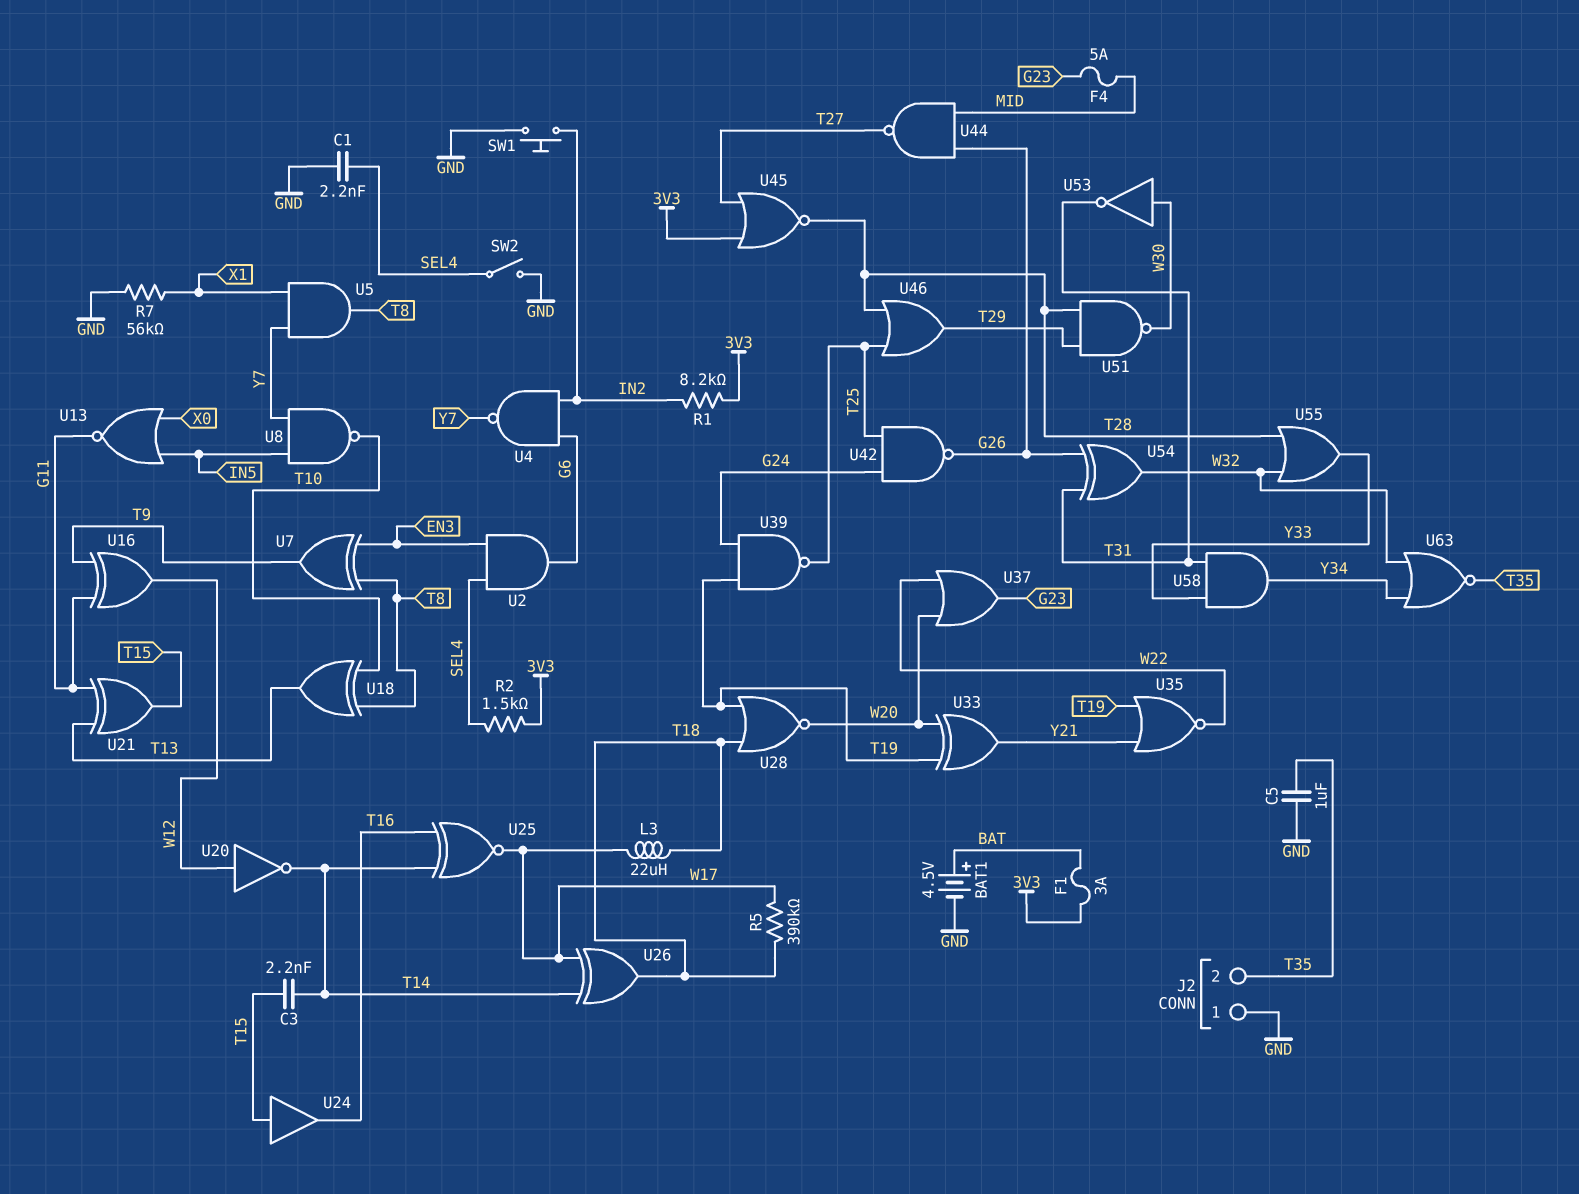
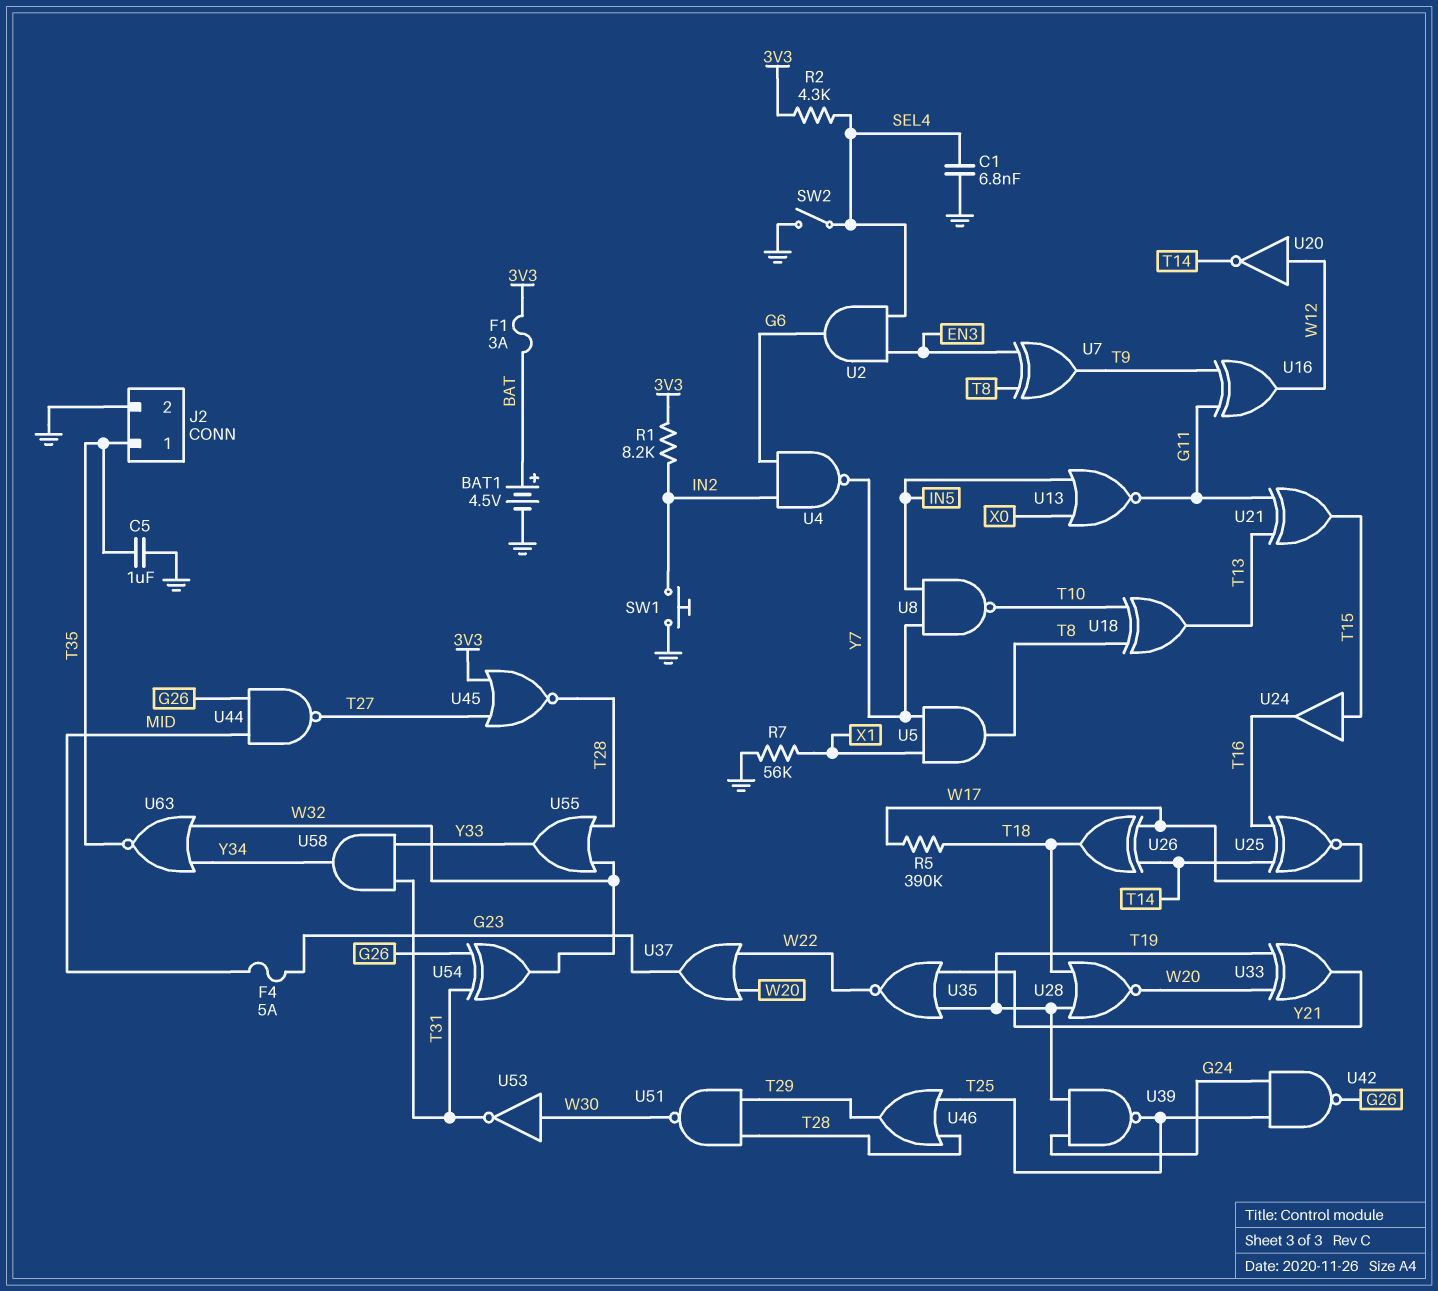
C1: 2.2nF (GND, SEL4) -> 6.8nF (GND, SEL4)
C3: 2.2nF (T14, T15) -> none
J2 pin 1: GND -> T35
J2 pin 2: T35 -> GND
L3: 22uH (T18, W17) -> none
R2: 1.5k (3V3, SEL4) -> 4.3k (3V3, SEL4)

